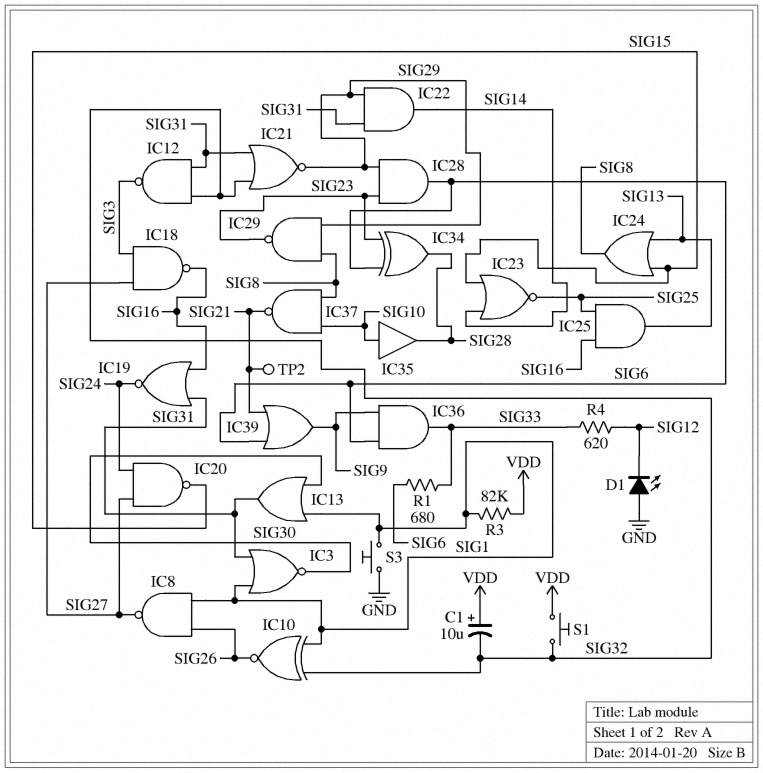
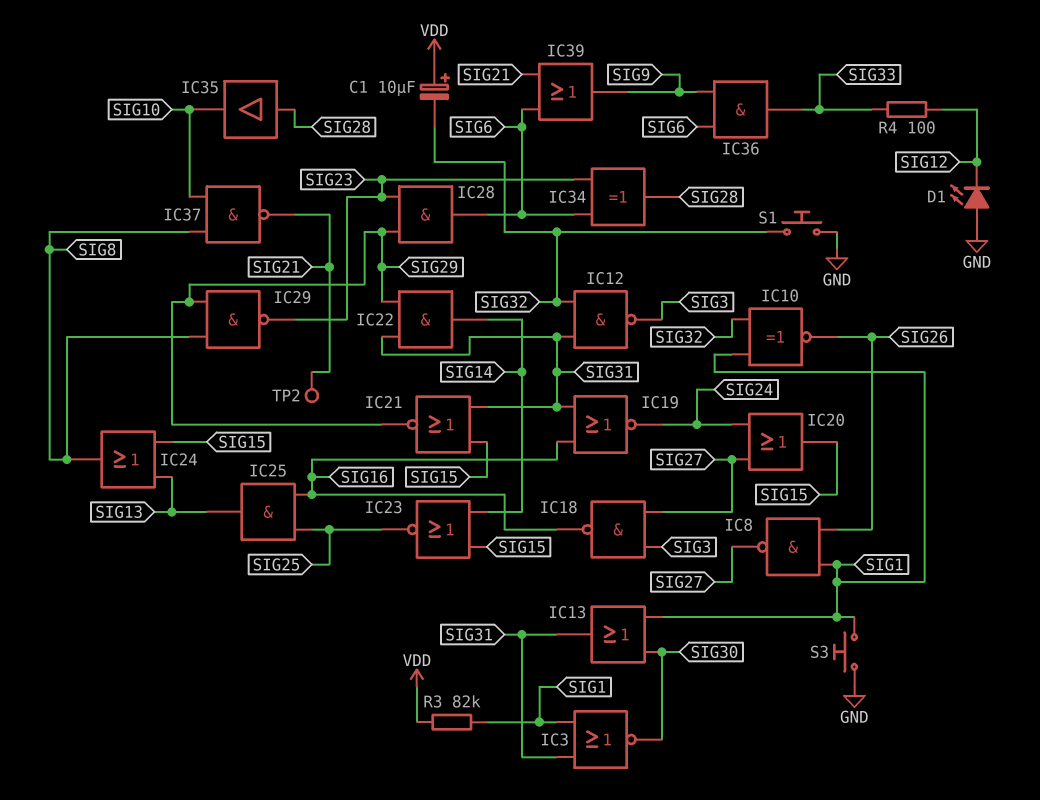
IC20: NAND (in SIG24, in SIG27, out SIG15) -> OR (in SIG24, in SIG27, out SIG15)
IC21: NOR (in SIG31, in SIG32, out SIG29) -> NOR (in SIG15, in SIG31, out SIG29)
IC35: buffer (in SIG10, out SIG28) -> buffer (in SIG28, out SIG10)
R1: 680 (SIG6, SIG33) -> none
R4: 620 (SIG12, SIG33) -> 100 (SIG12, SIG33)
S1: button (SIG32, VDD) -> button (GND, SIG32)

